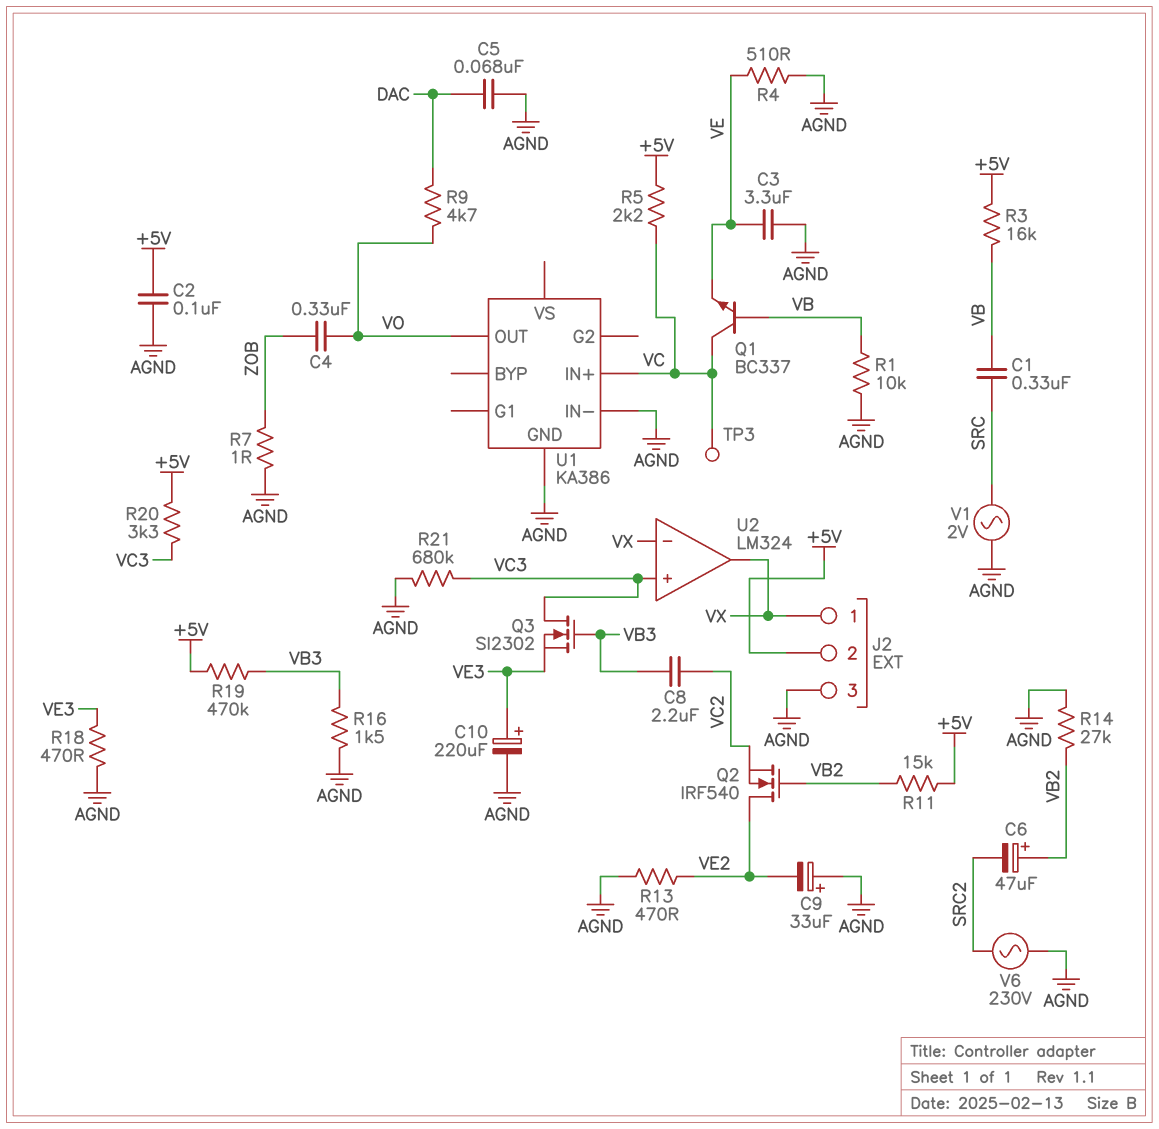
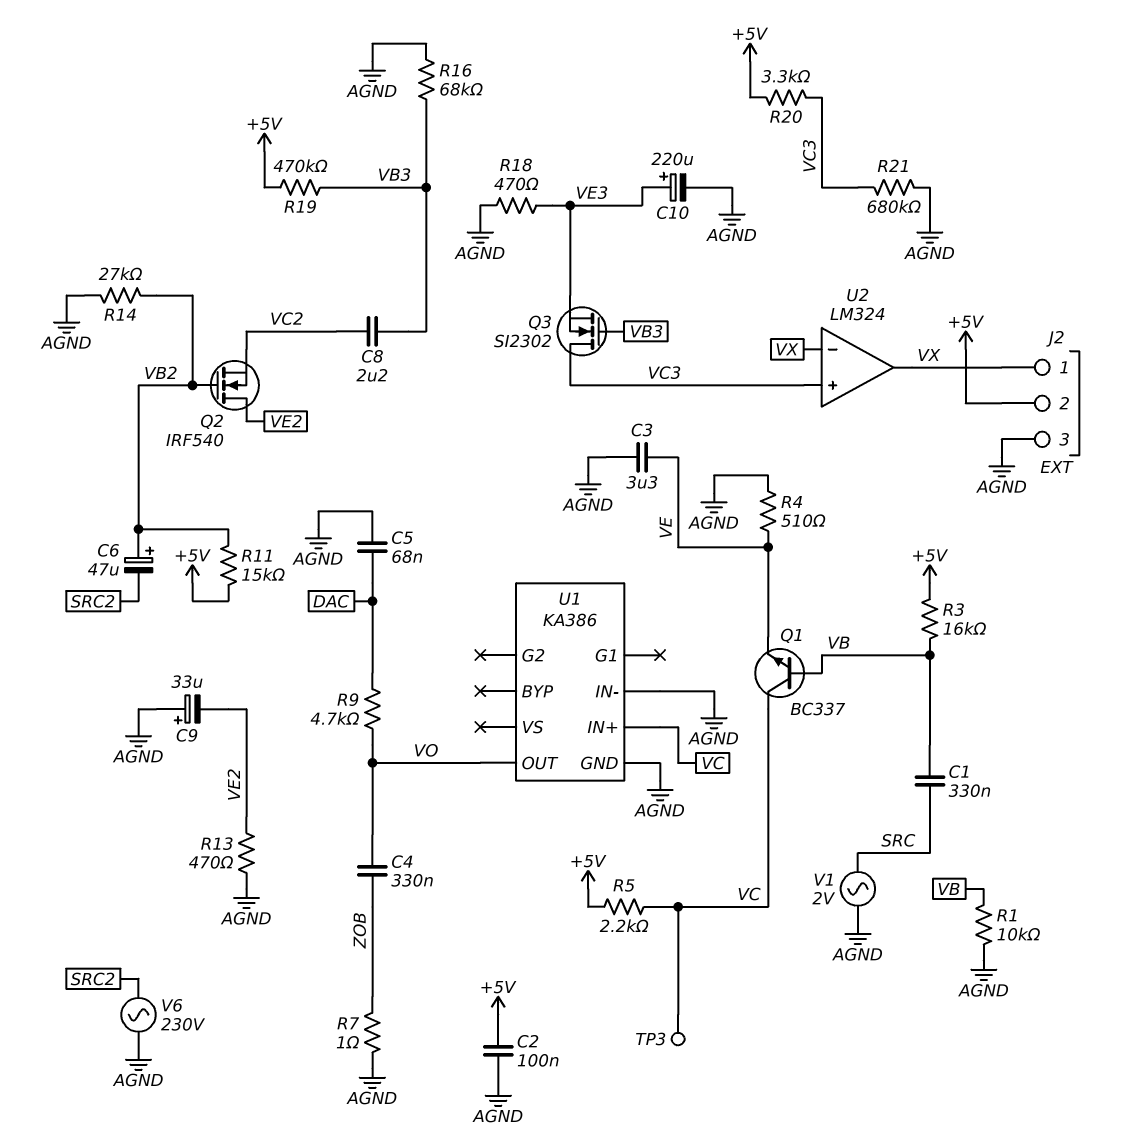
R16: 1.5k (AGND, VB3) -> 68k (AGND, VB3)

